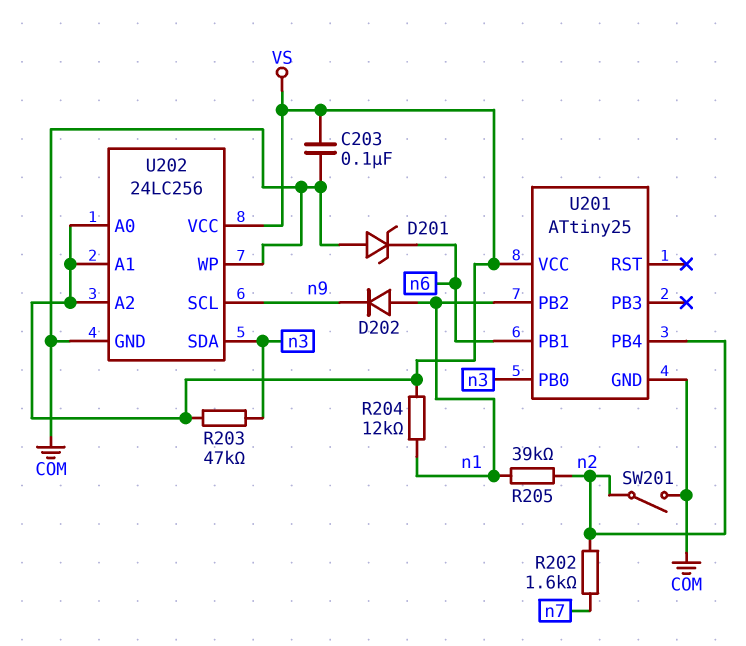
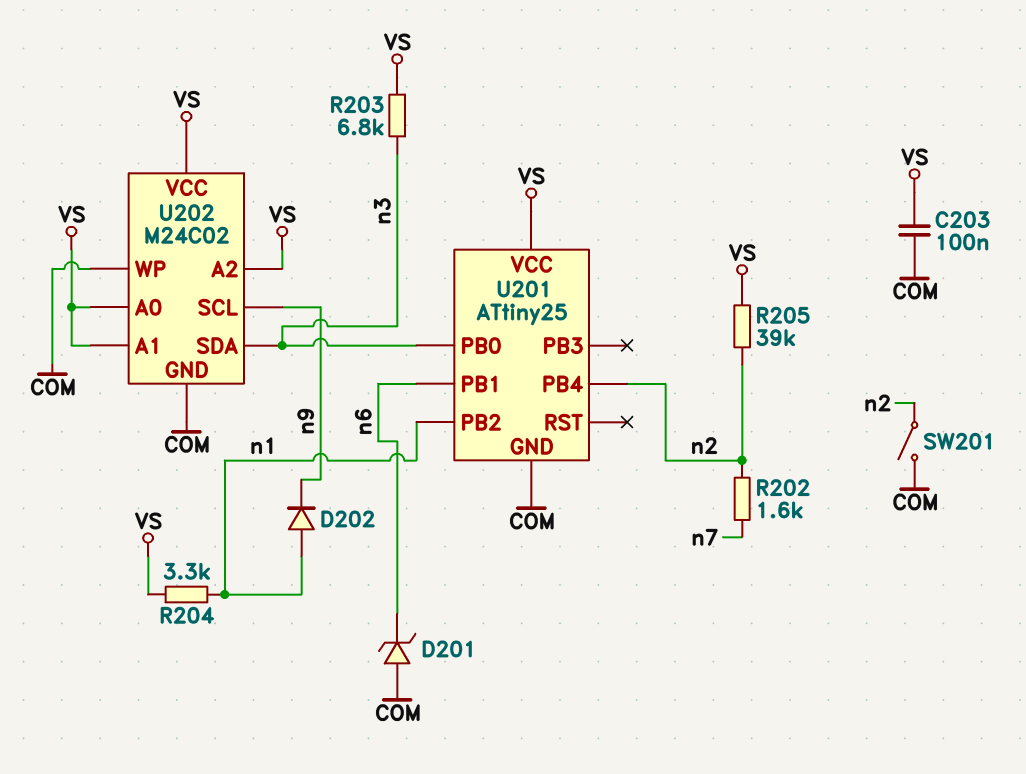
R203: 47k (VS, n3) -> 6.8k (VS, n3)
R204: 12k (VS, n1) -> 3.3k (VS, n1)
R205: 39k (n1, n2) -> 39k (VS, n2)
U202: 24LC256 -> M24C02

